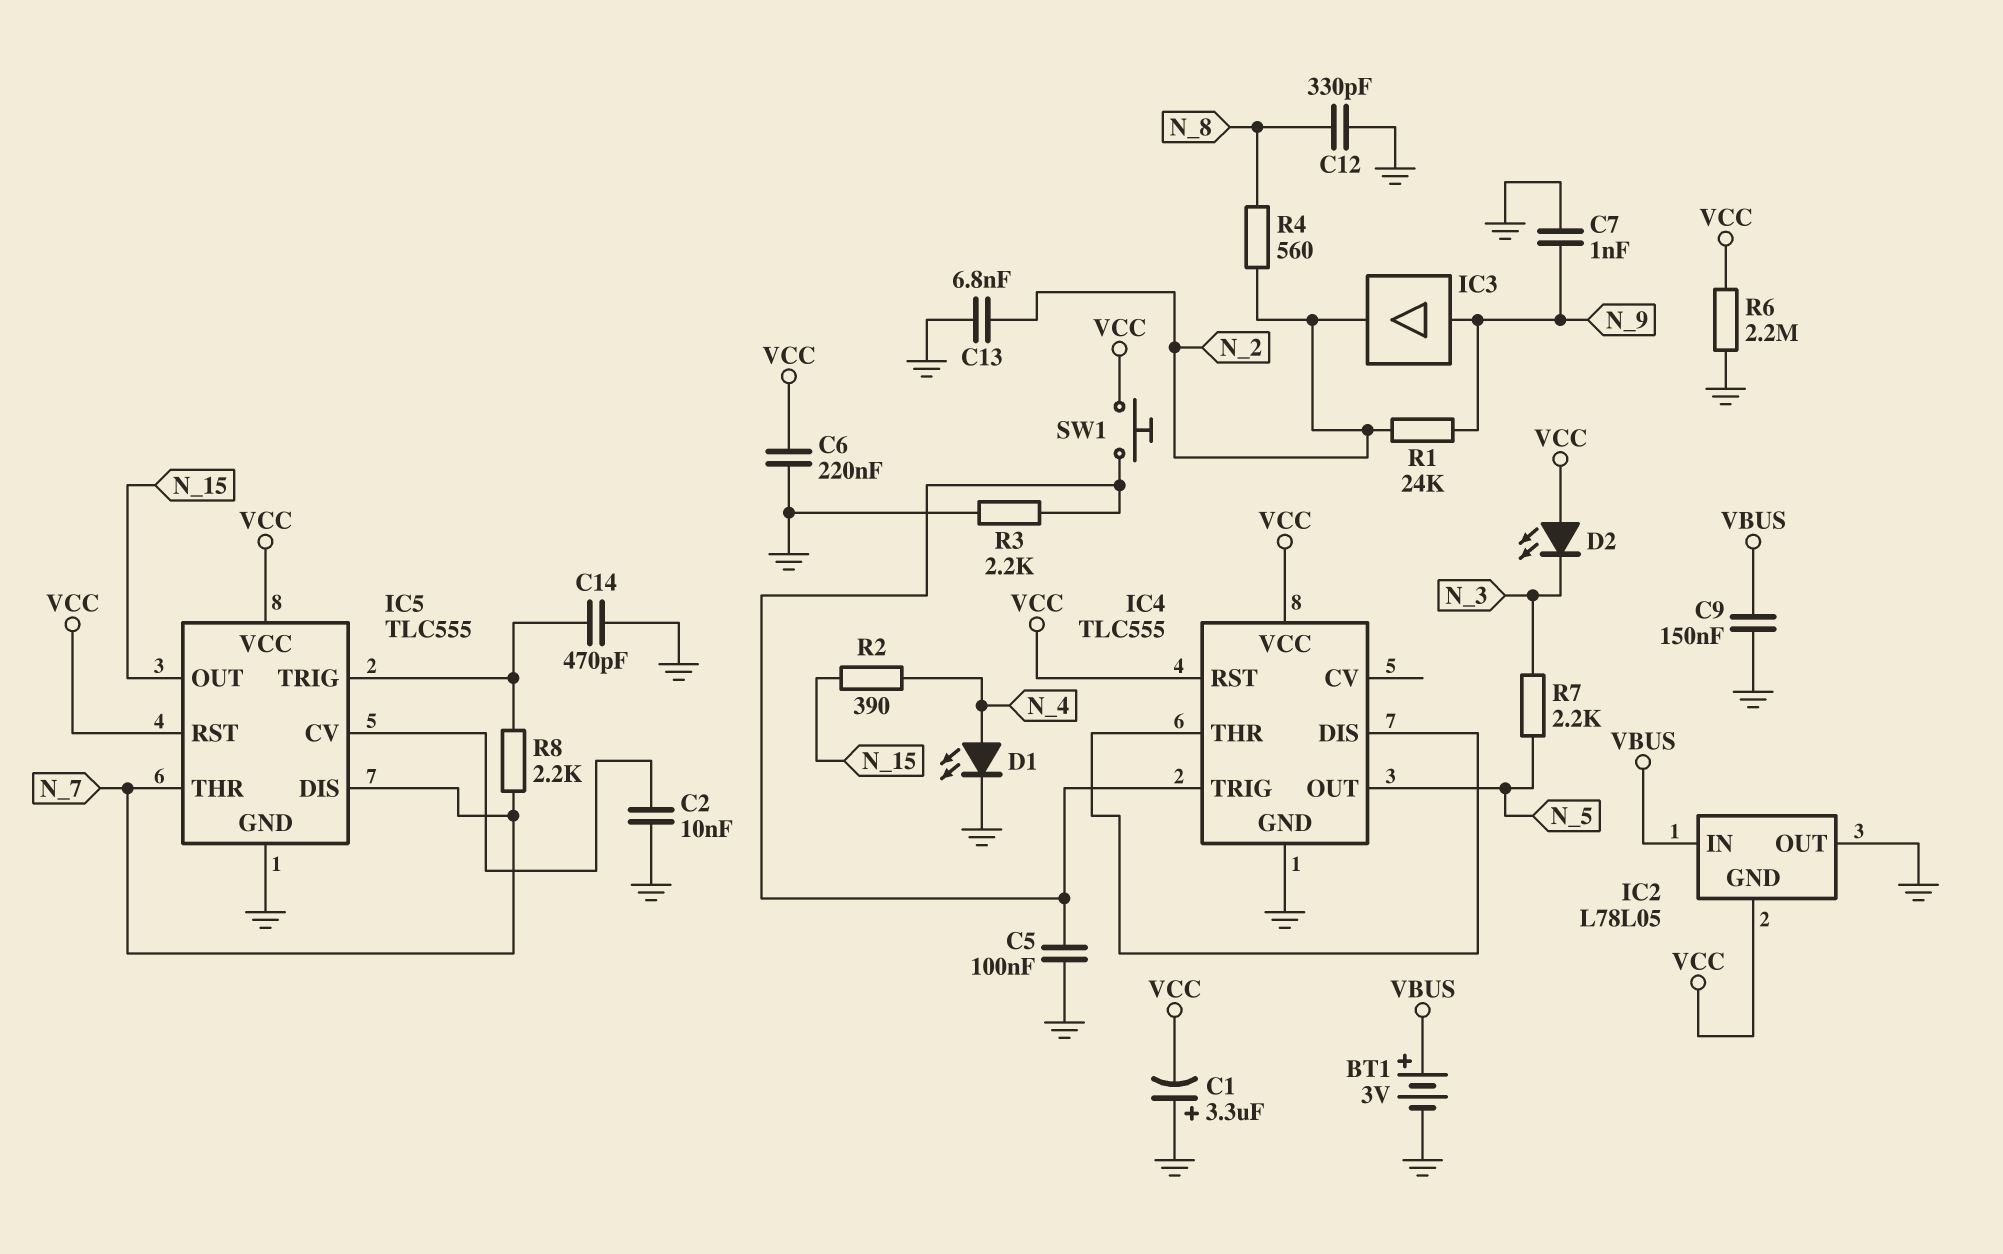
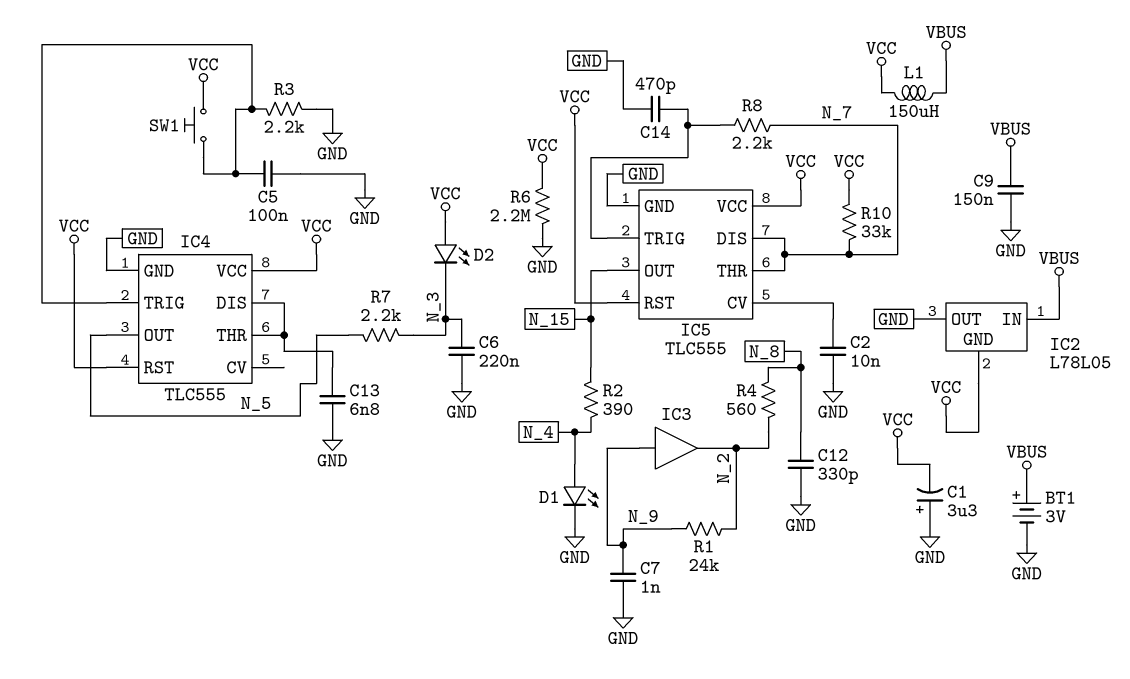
C6: 220nF (GND, VCC) -> 220nF (GND, N_3)
C13: 6.8nF (GND, N_2) -> 6.8nF (GND, IC4/DIS)
L1: none -> 150uH (VBUS, VCC)
R10: none -> 33k (N_7, VCC)

